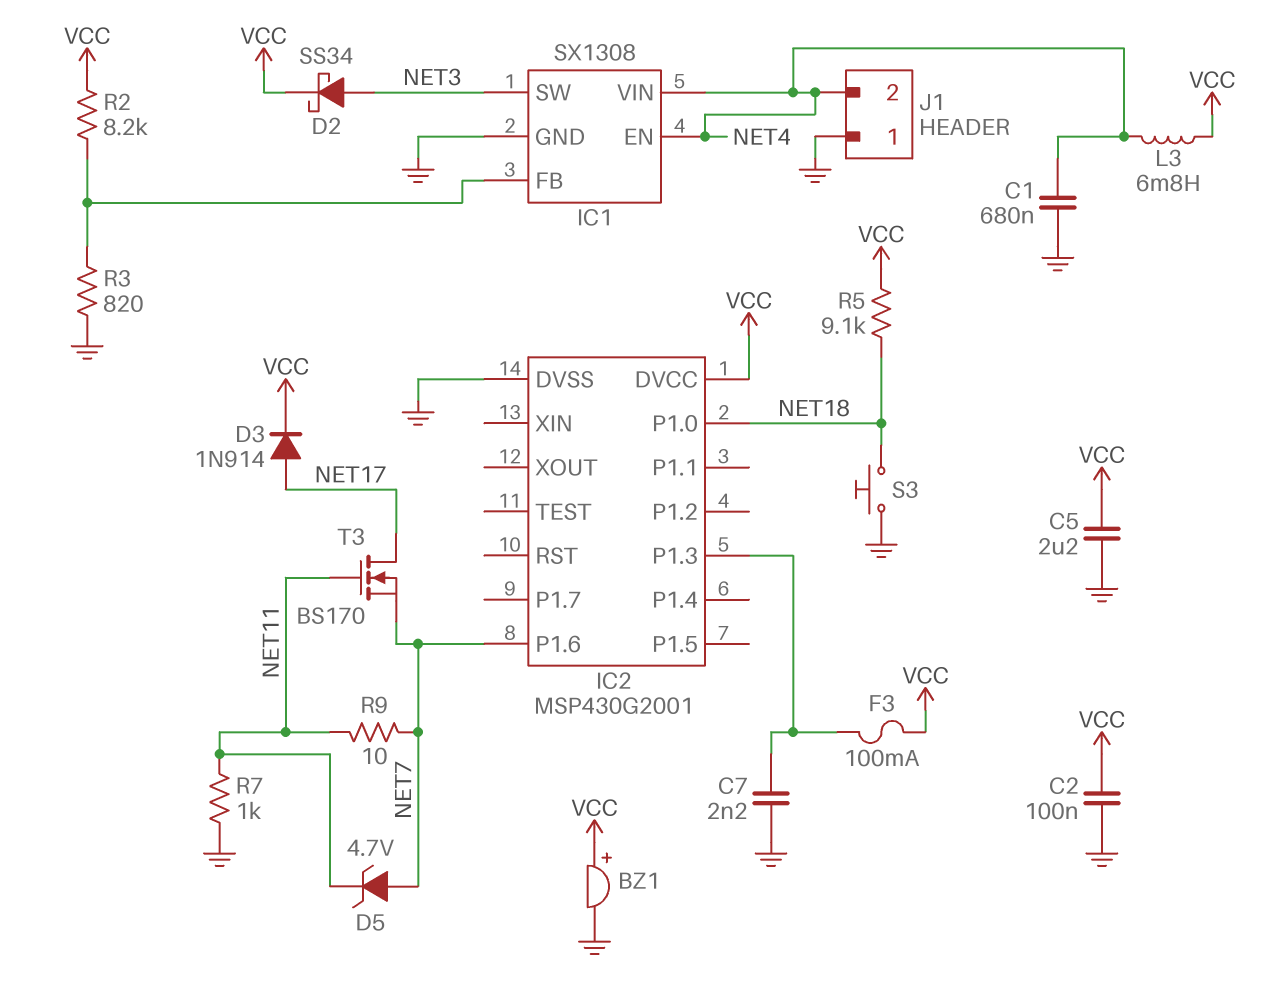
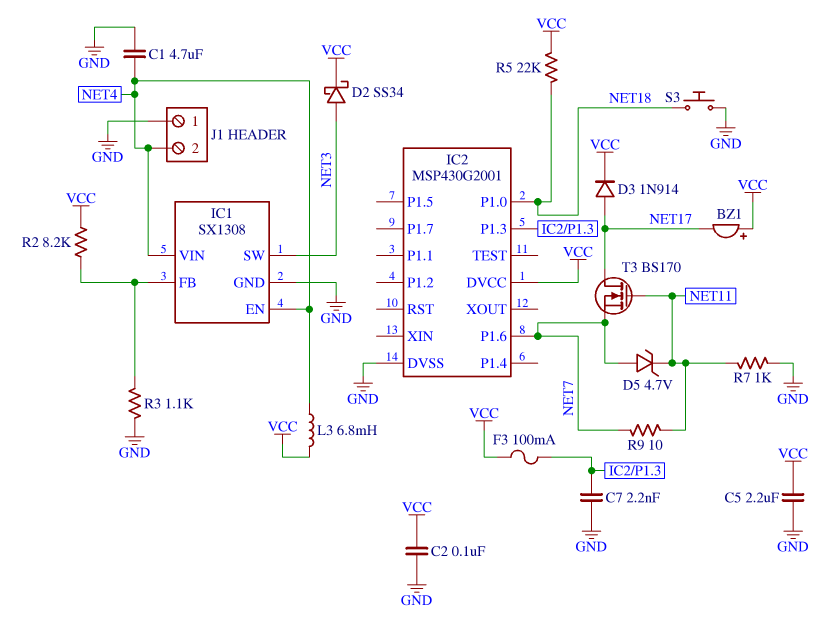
BZ1: buzzer (plus VCC, minus GND) -> buzzer (plus VCC, minus NET17)
C1: 680nF (GND, NET4) -> 4.7uF (GND, NET4)
R3: 820 (GND, IC1/FB) -> 1.1k (GND, IC1/FB)
R5: 9.1k (NET18, VCC) -> 22k (NET18, VCC)

